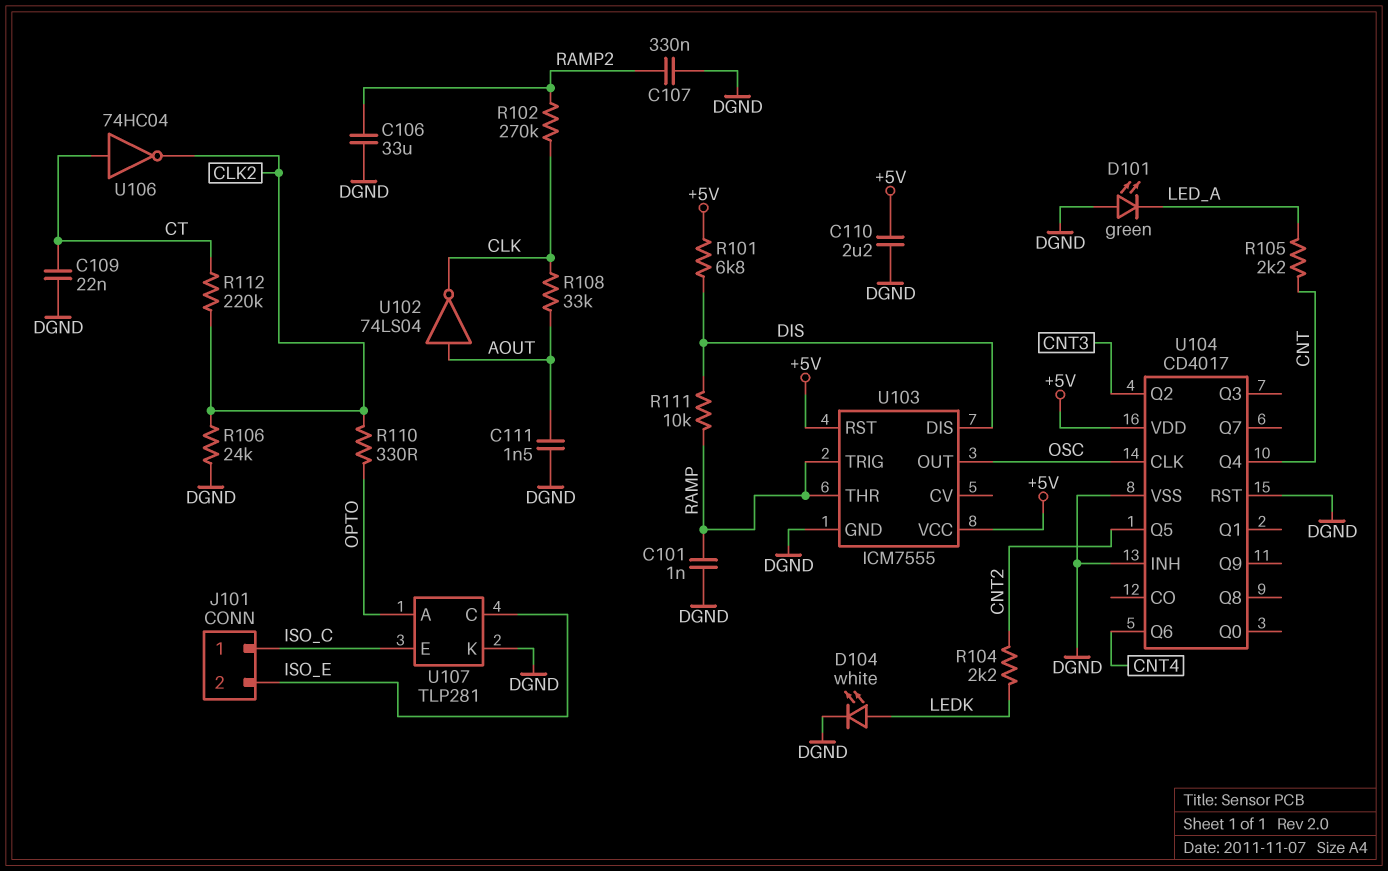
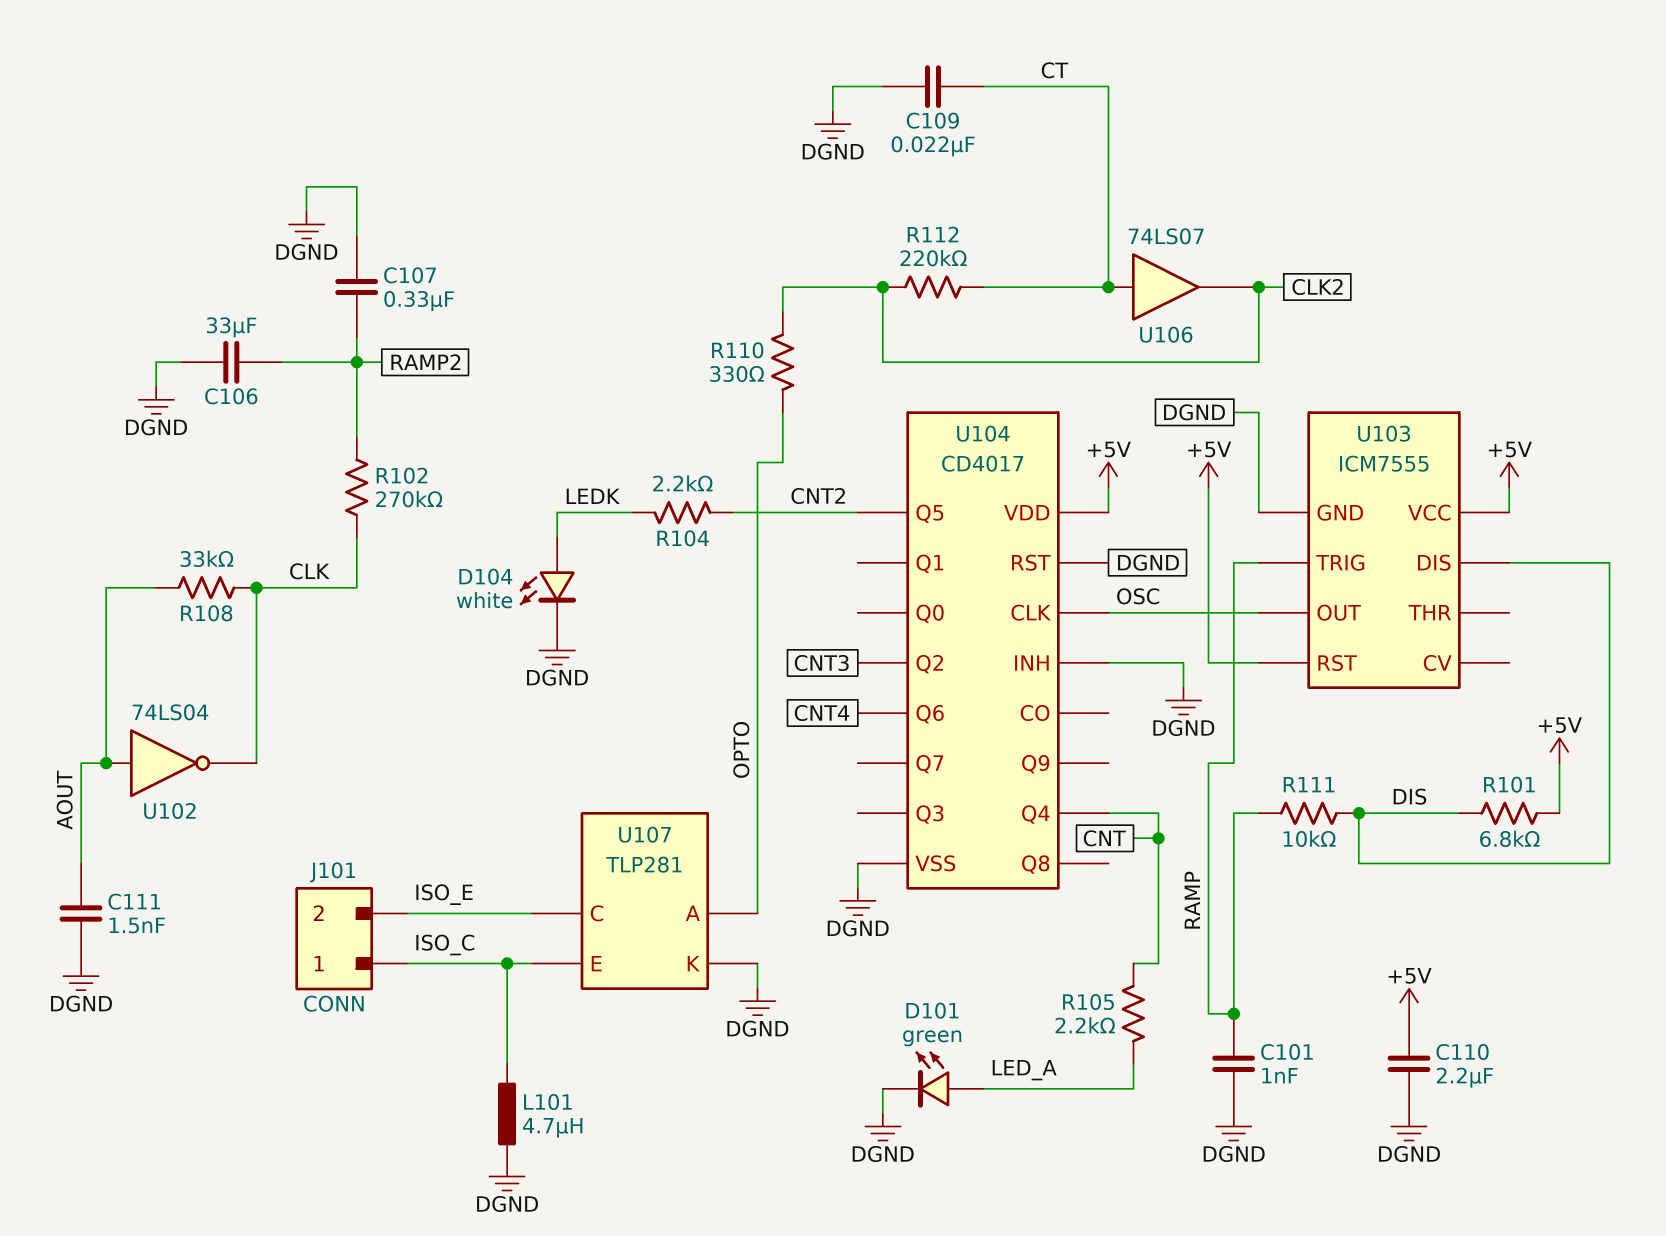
D101: LED green (A DGND, K LED_A) -> LED green (A LED_A, K DGND)
L101: none -> 4.7uH (DGND, ISO_C)
R106: 24k (CLK2, DGND) -> none
U103 pin THR: RAMP -> none
U106: NOT 74HC04 (in CT, out CLK2) -> buffer 74LS07 (in CT, out CLK2)

